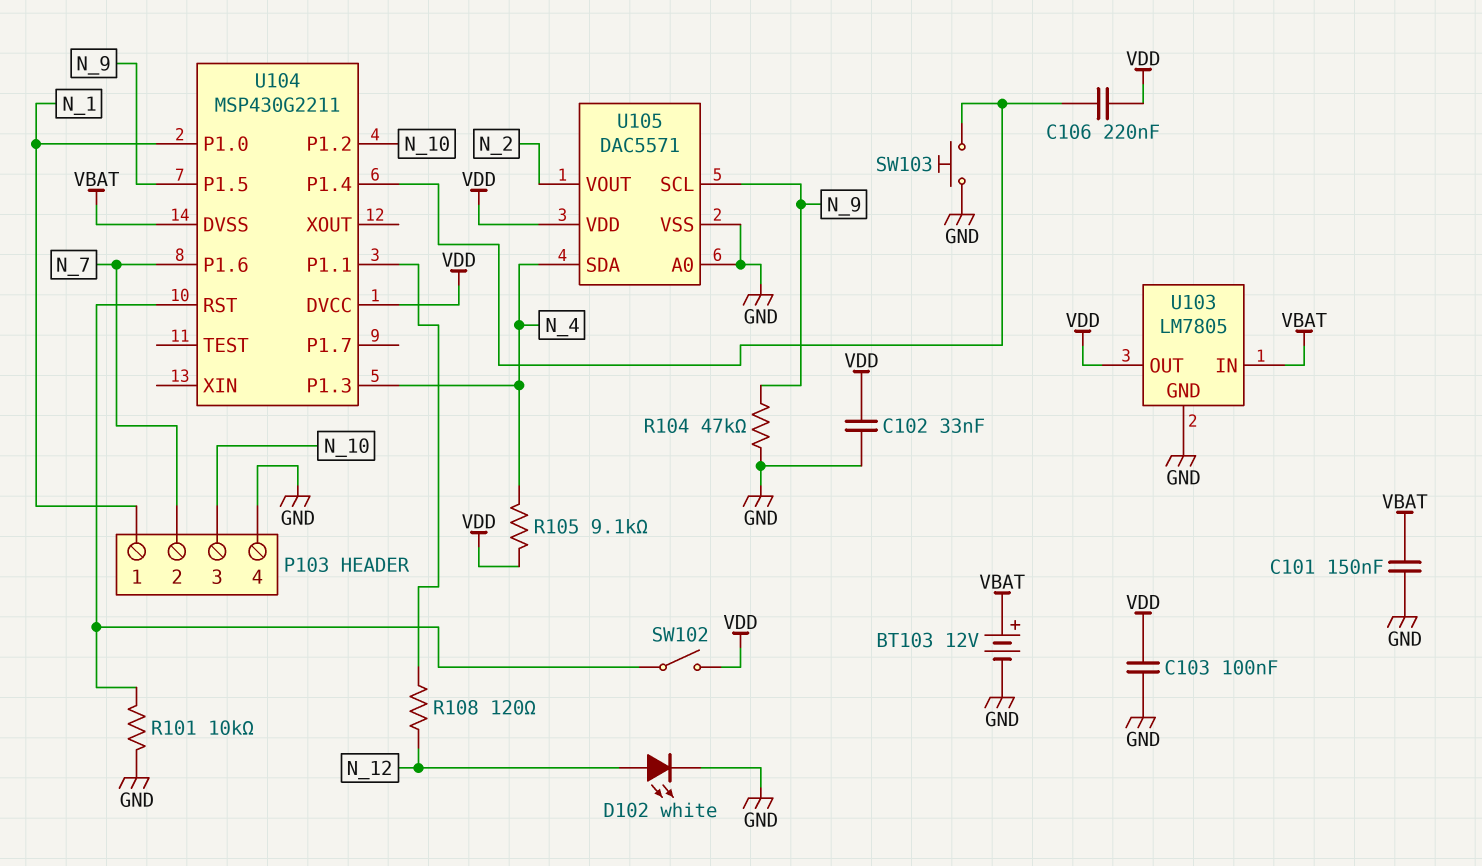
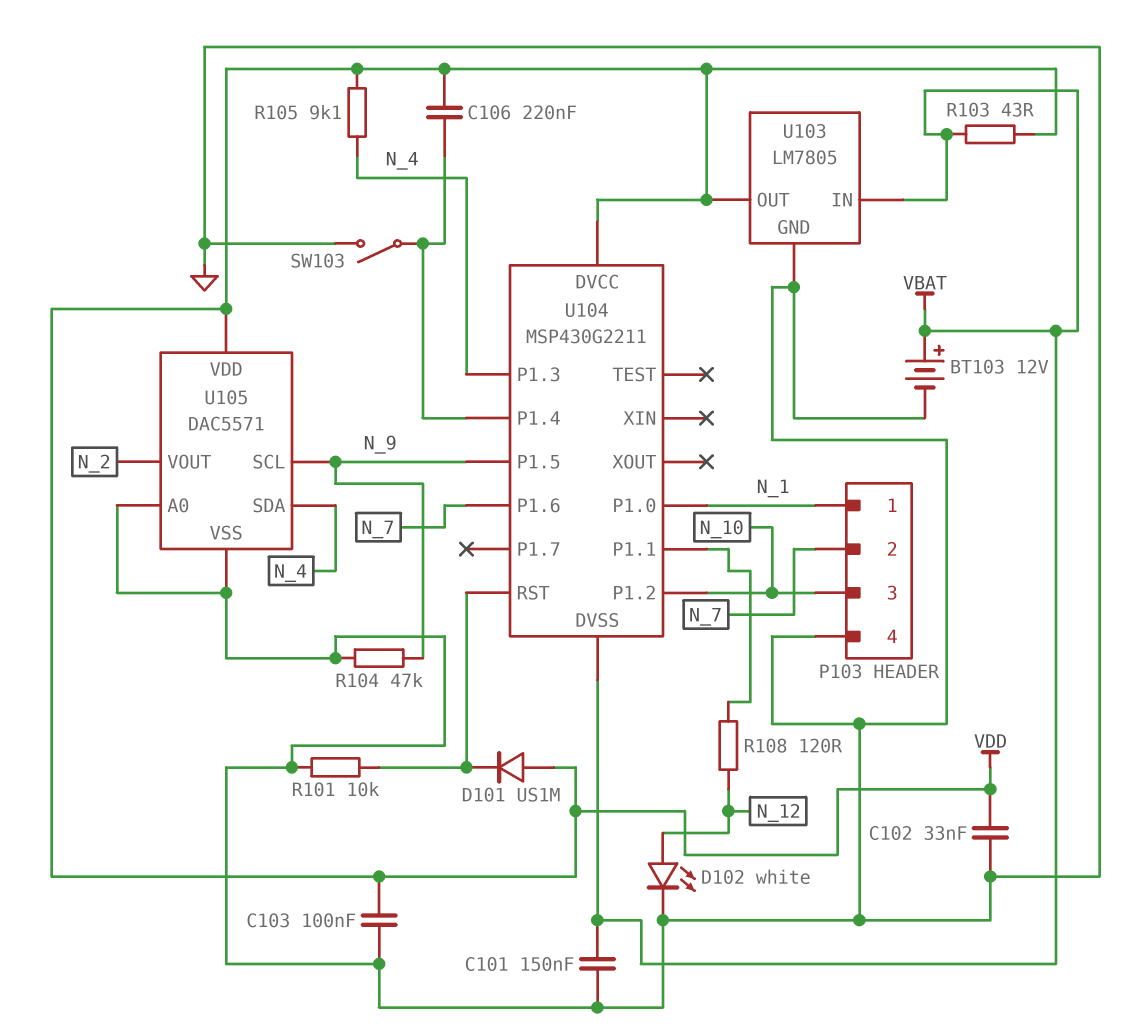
D101: none -> diode US1M (A VDD, K U104/RST)
R103: none -> 43 (VBAT, VDD)
SW102: switch (U104/RST, VDD) -> none
SW103: button (GND, U104/P1.4) -> switch (GND, U104/P1.4)

